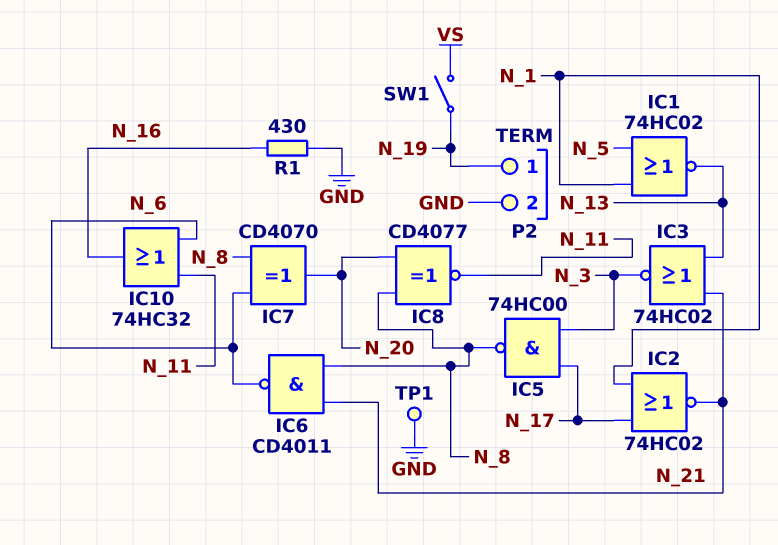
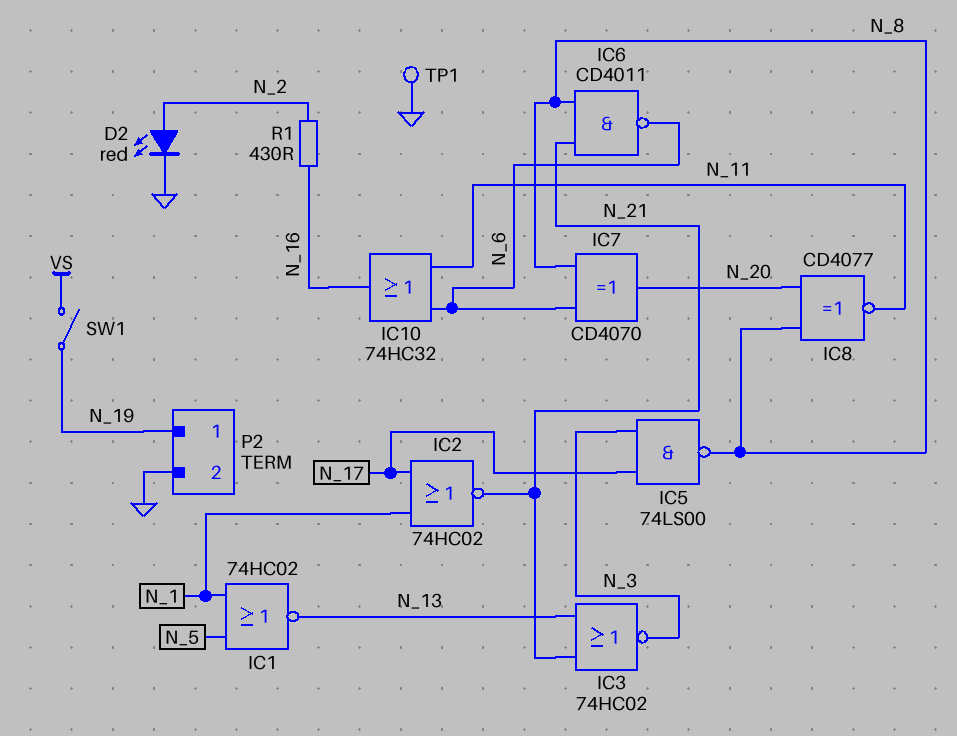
D2: none -> LED red (A N_2, K GND)
IC5: NAND 74HC00 (in N_3, in N_17, out N_8) -> NAND 74LS00 (in N_3, in N_17, out N_8)
R1: 430 (GND, N_16) -> 430 (N_2, N_16)

